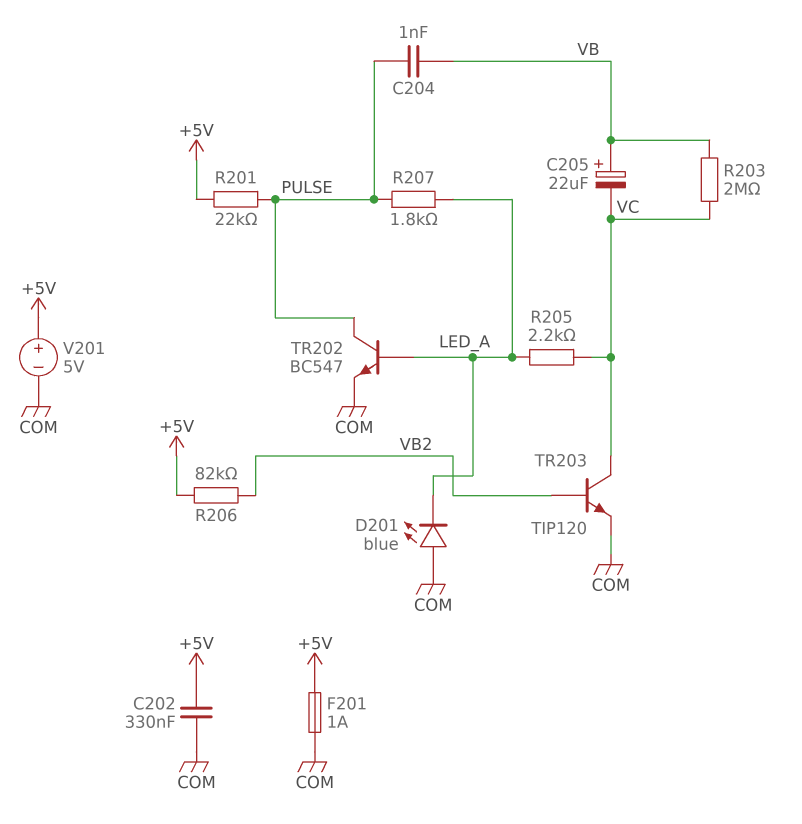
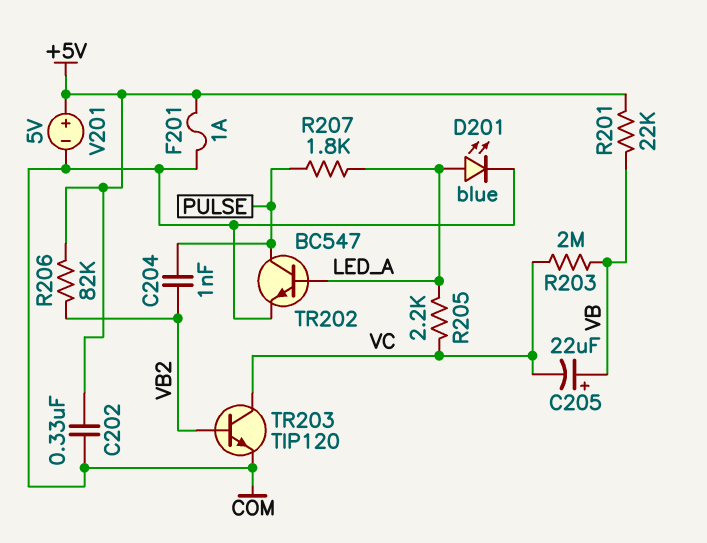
C204: 1nF (PULSE, VB) -> 1nF (PULSE, VB2)
D201: LED blue (A COM, K LED_A) -> LED blue (A LED_A, K COM)
R201: 22k (+5V, PULSE) -> 22k (+5V, VB)

